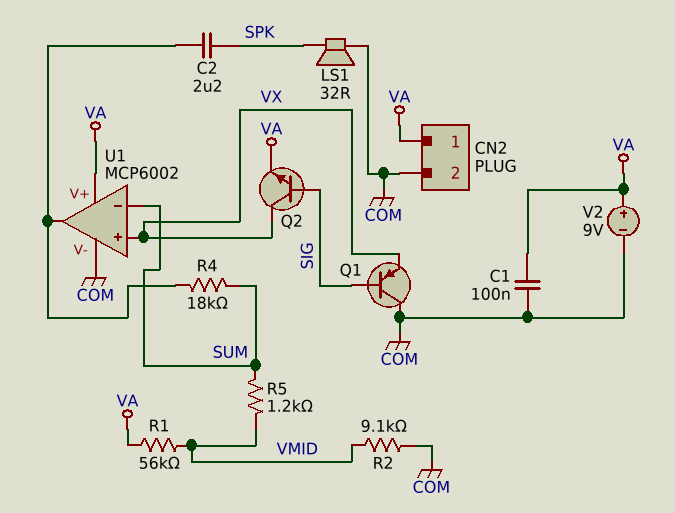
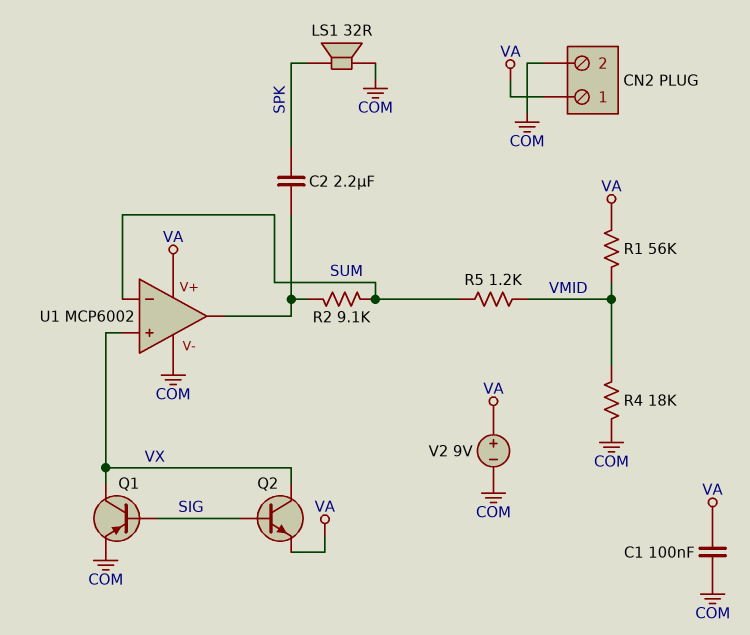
Q1: PNP (B SIG, C COM, E VX) -> PNP (B SIG, C VX, E COM)
R2: 9.1k (COM, VMID) -> 9.1k (SUM, U1/out)
R4: 18k (SUM, U1/out) -> 18k (COM, VMID)

